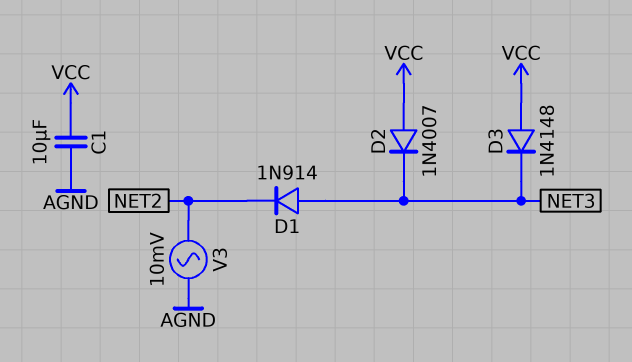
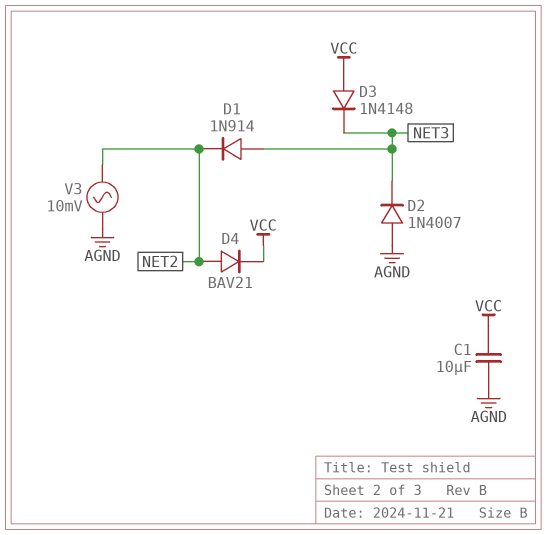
D2: diode 1N4007 (A VCC, K NET3) -> diode 1N4007 (A AGND, K NET3)
D4: none -> diode BAV21 (A NET2, K VCC)

